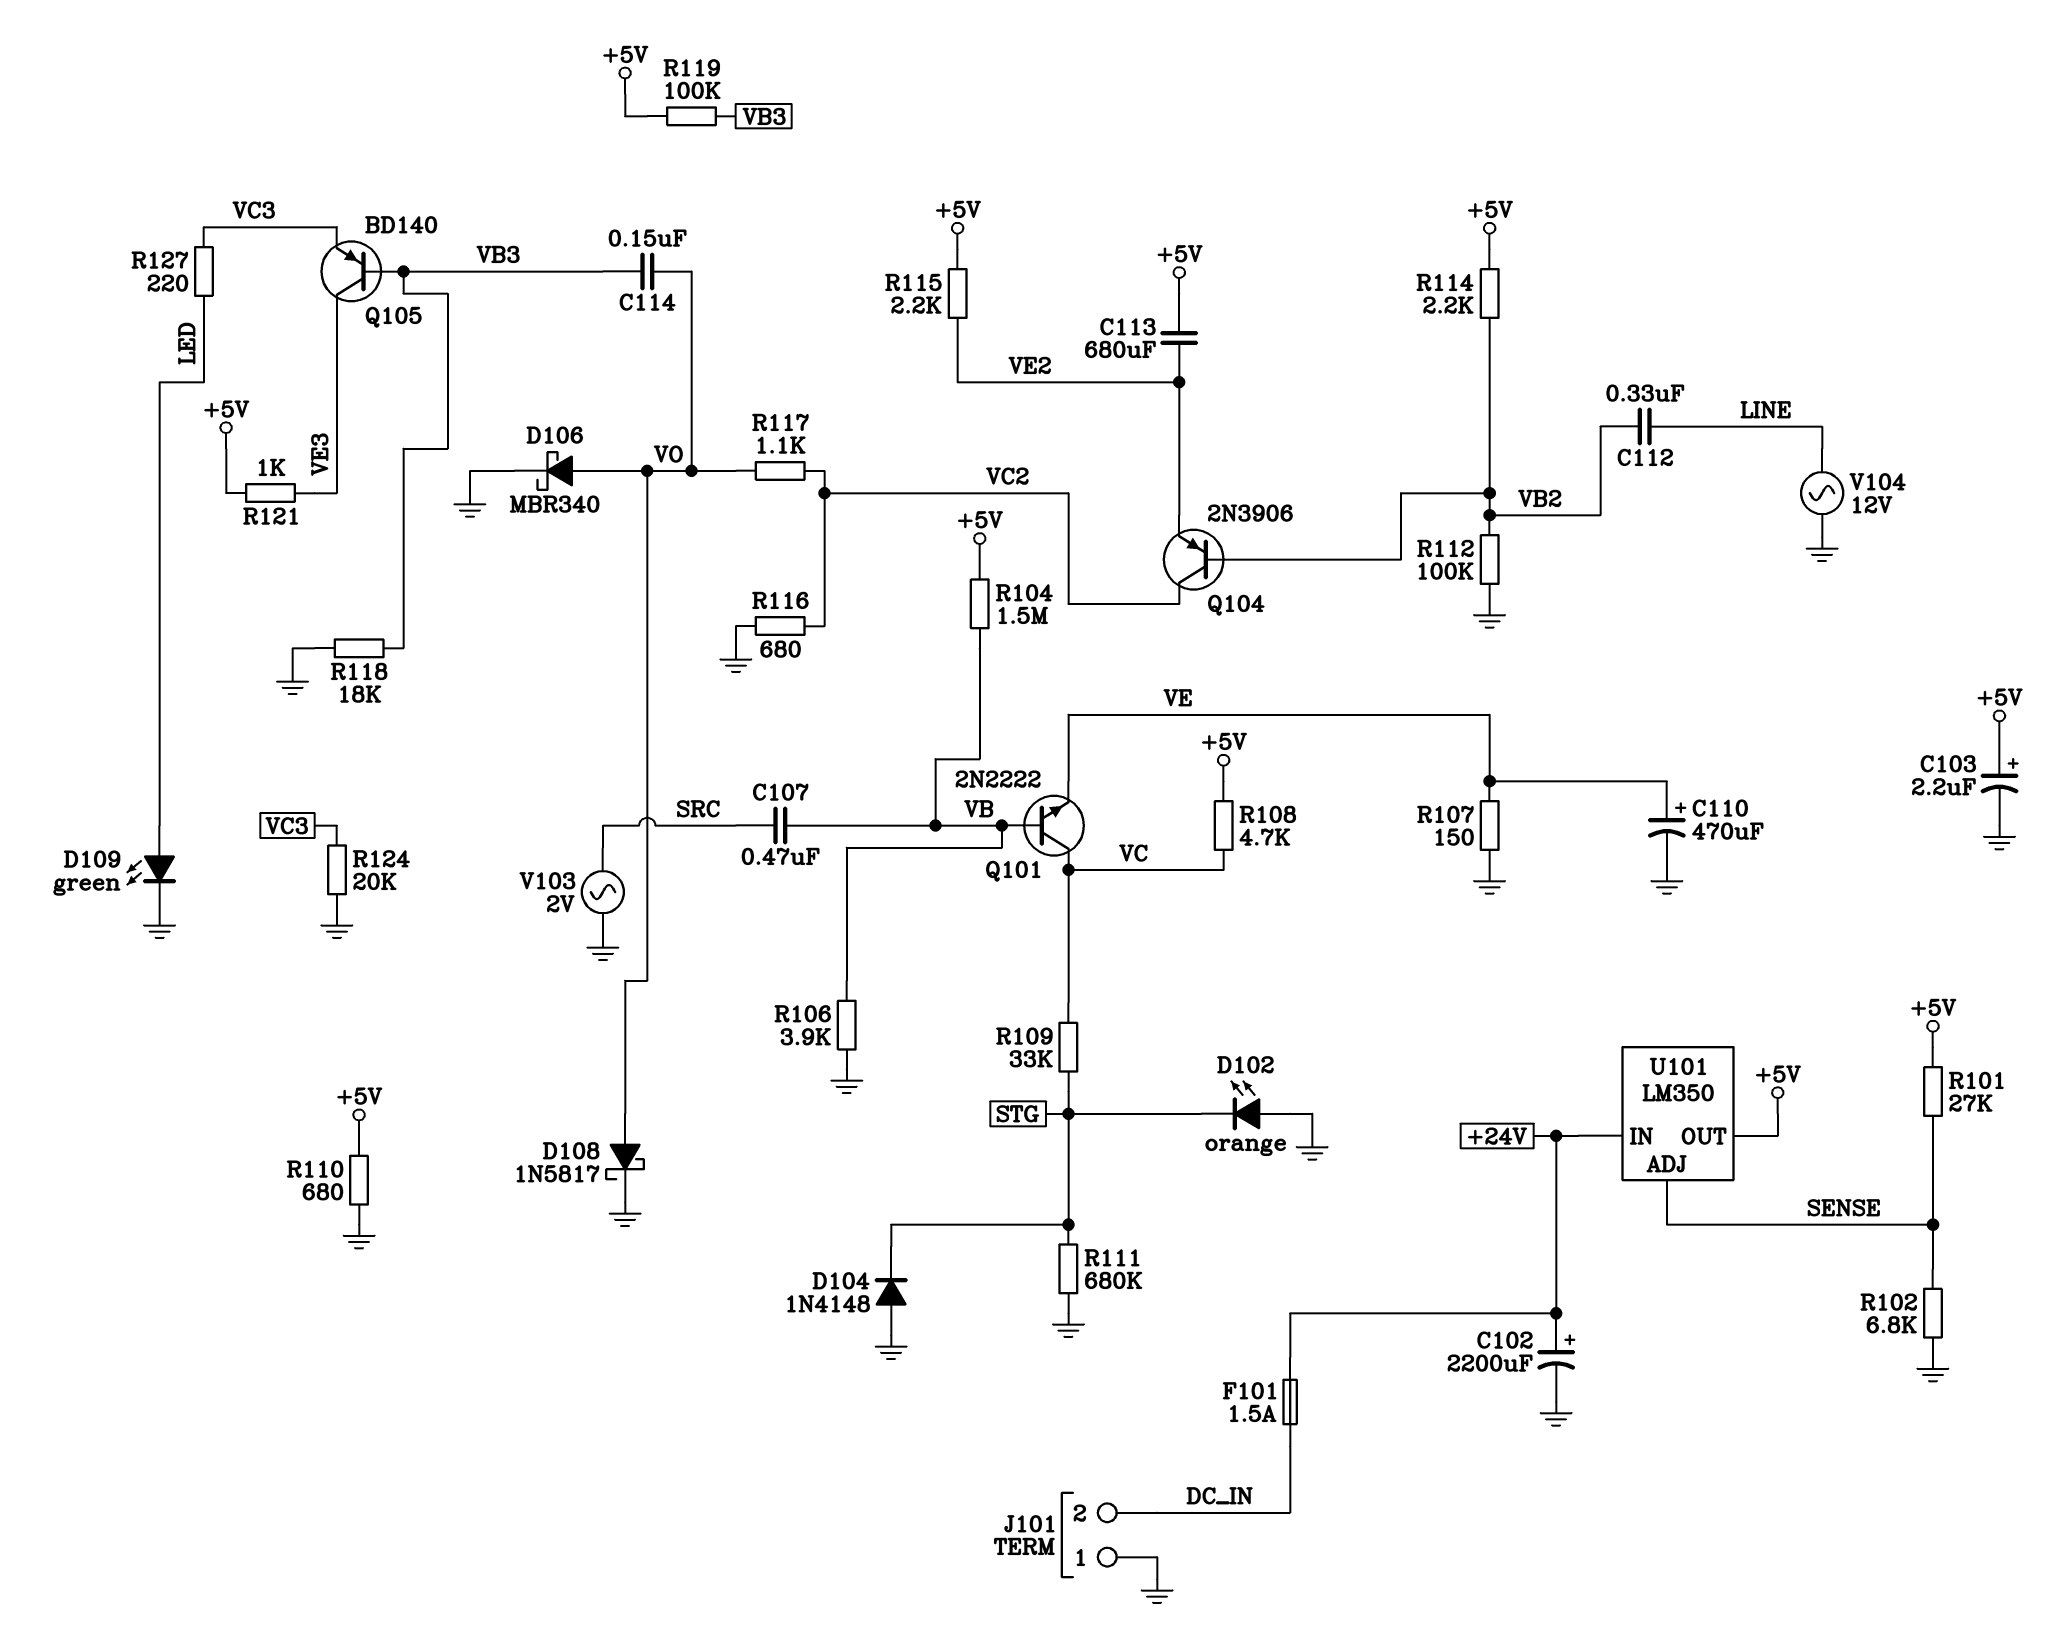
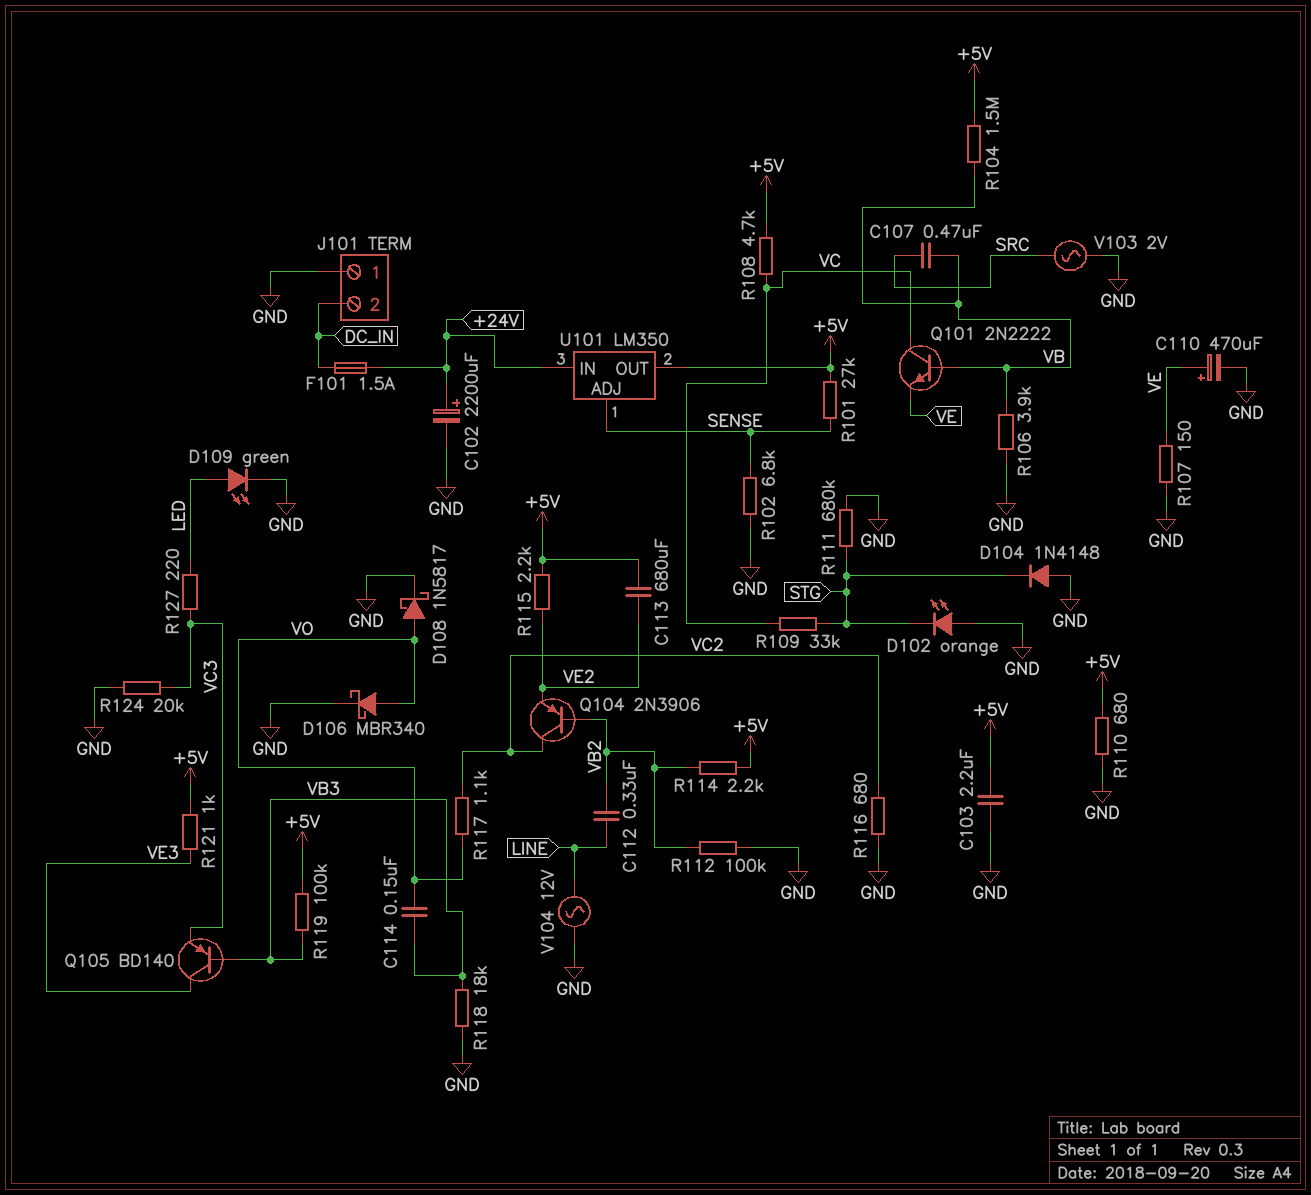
C103: 2.2uF (plus +5V, minus GND) -> 2.2uF (+5V, GND)

